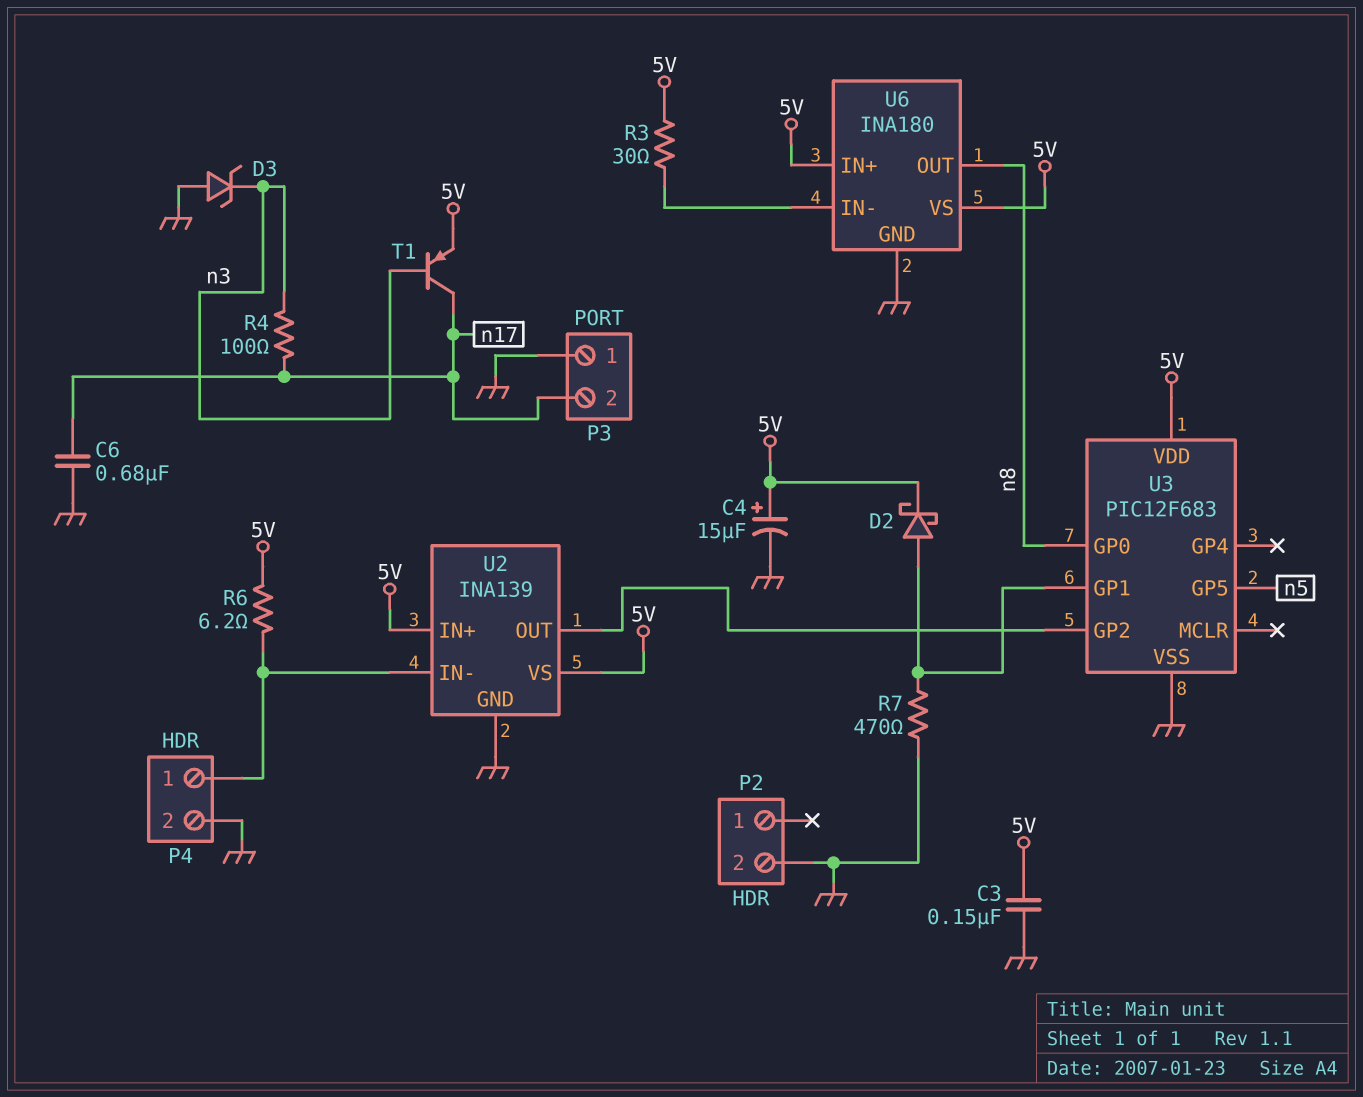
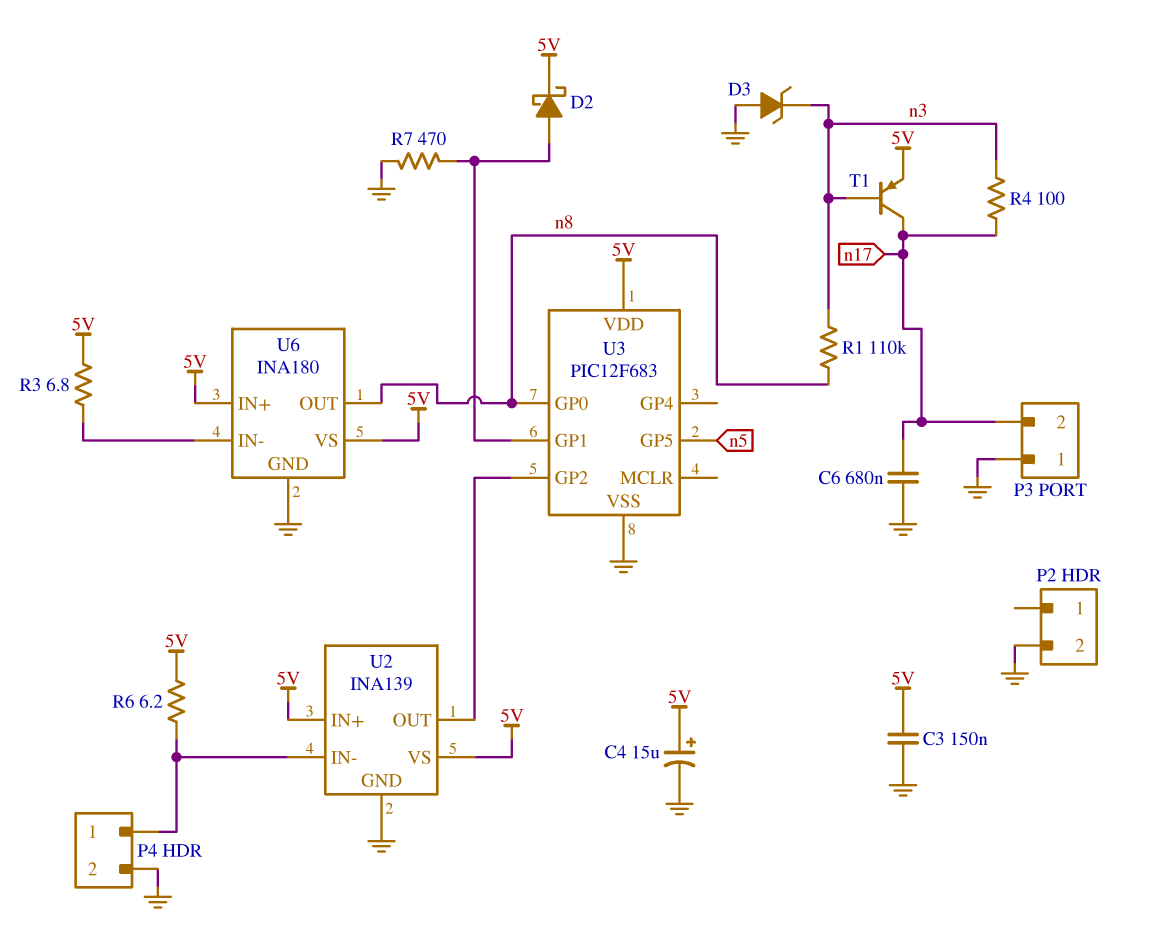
R1: none -> 110k (n3, n8)
R3: 30 (5V, U6/IN-) -> 6.8 (5V, U6/IN-)

